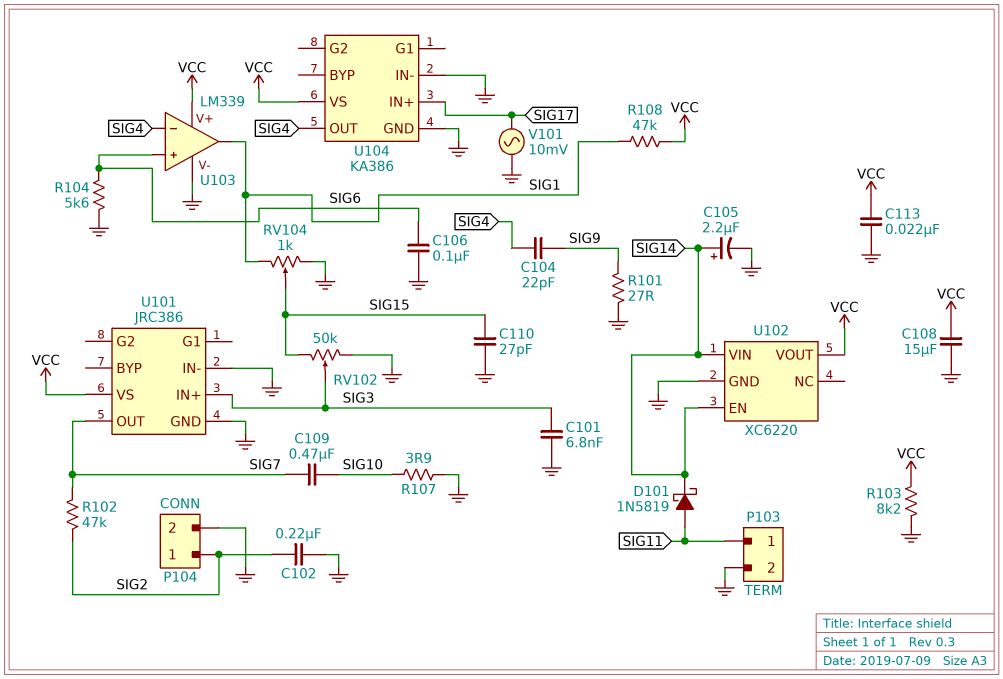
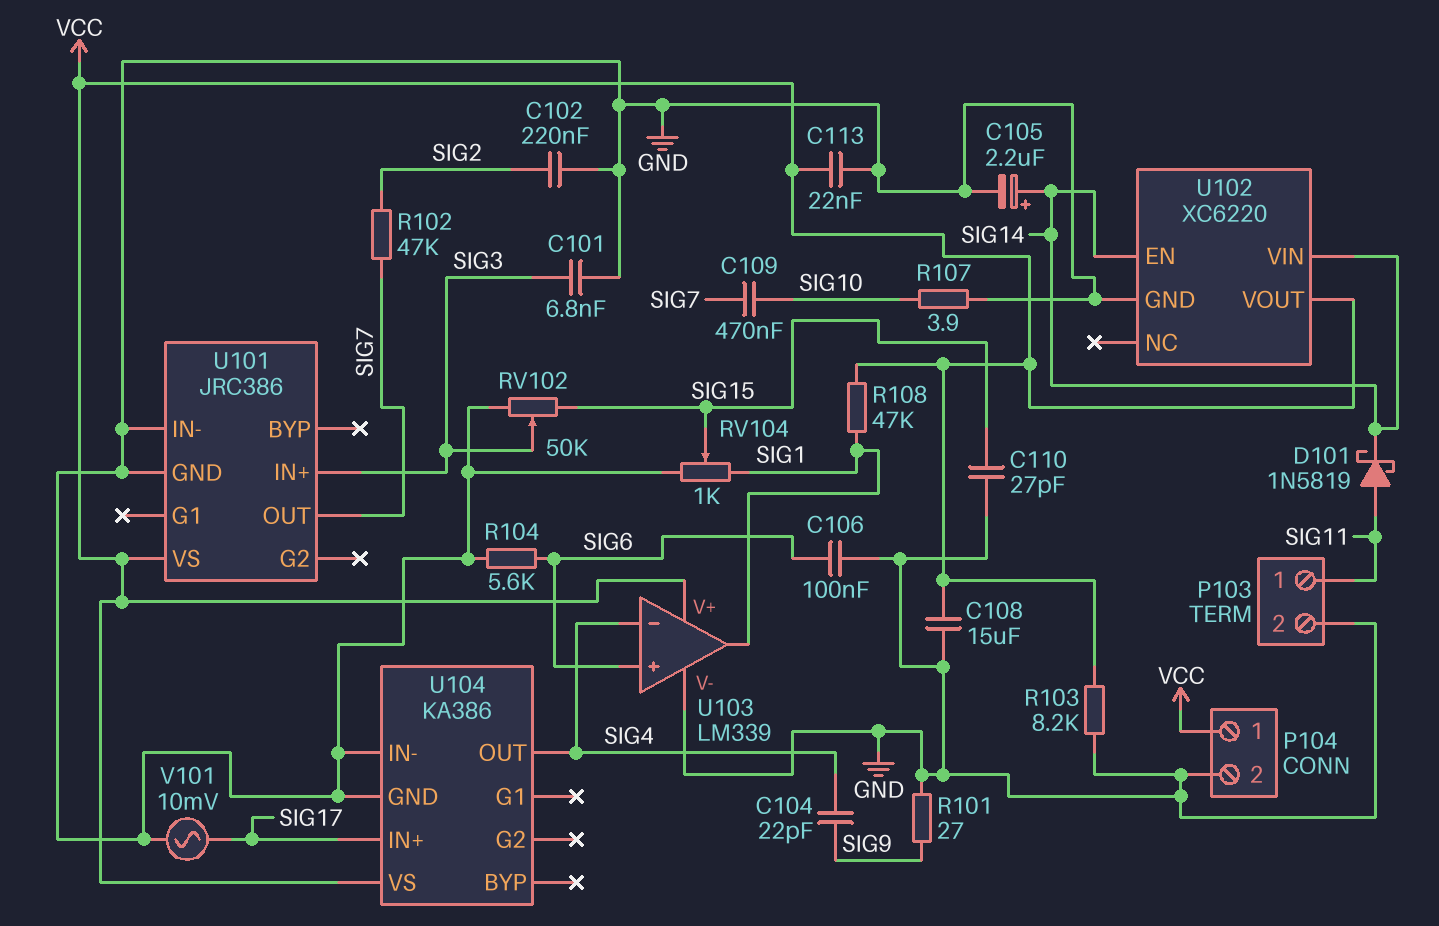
P104 pin 1: SIG2 -> VCC

